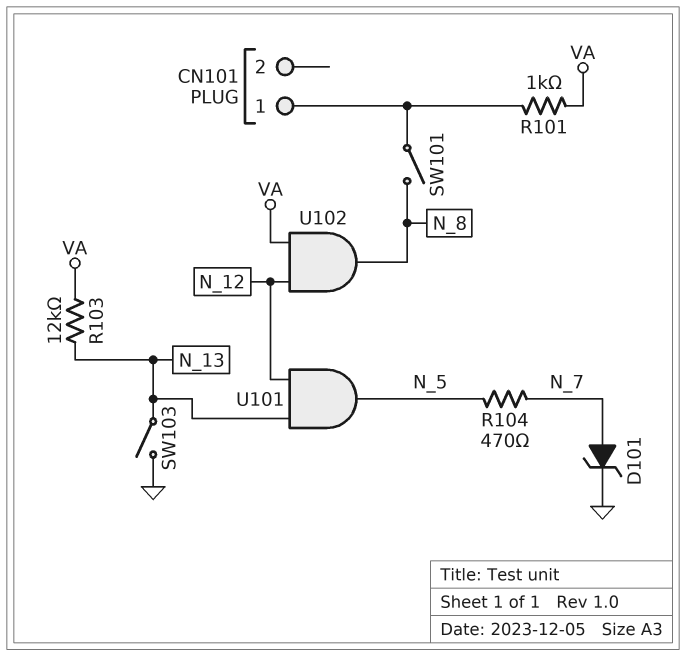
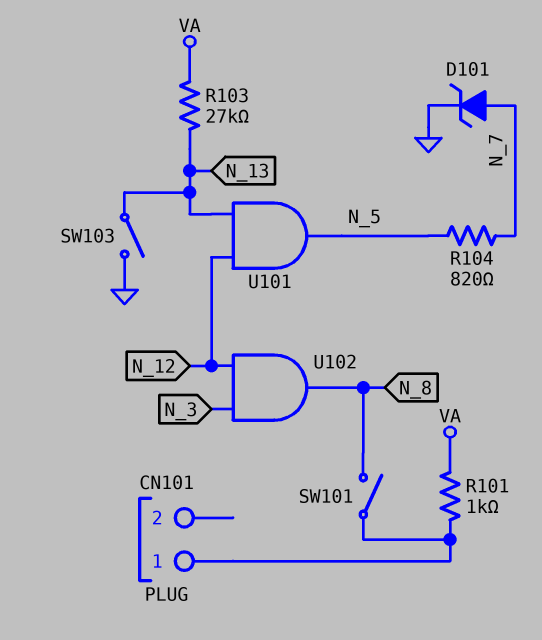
R103: 12k (N_13, VA) -> 27k (N_13, VA)
R104: 470 (N_5, N_7) -> 820 (N_5, N_7)
U102: AND (in N_12, in VA, out N_8) -> AND (in N_3, in N_12, out N_8)

